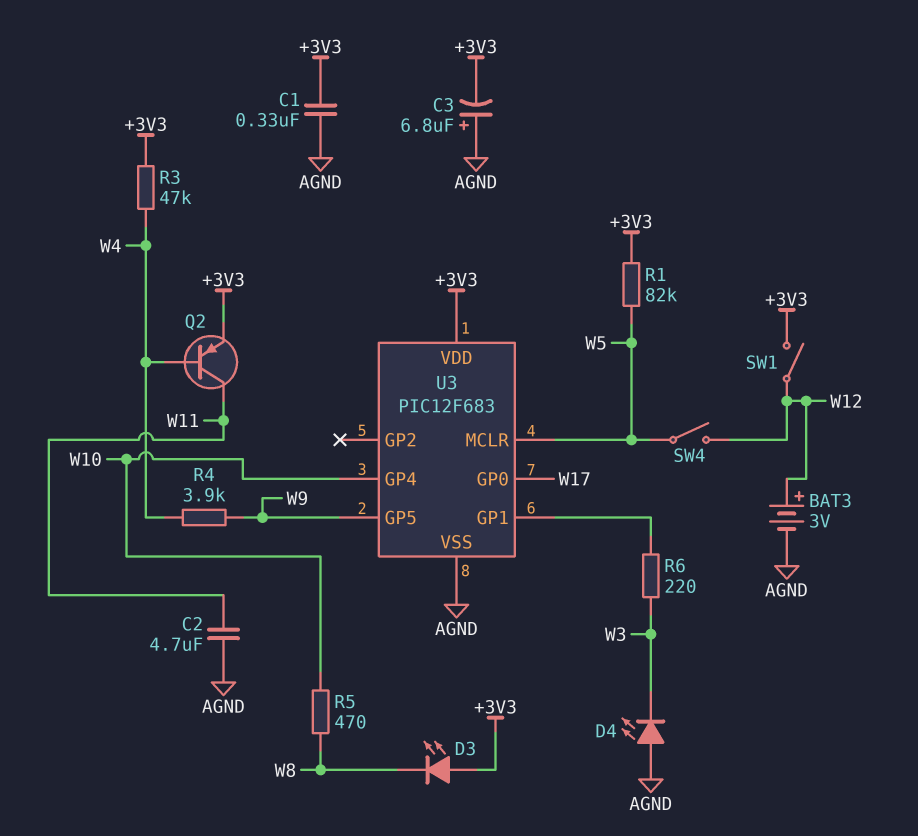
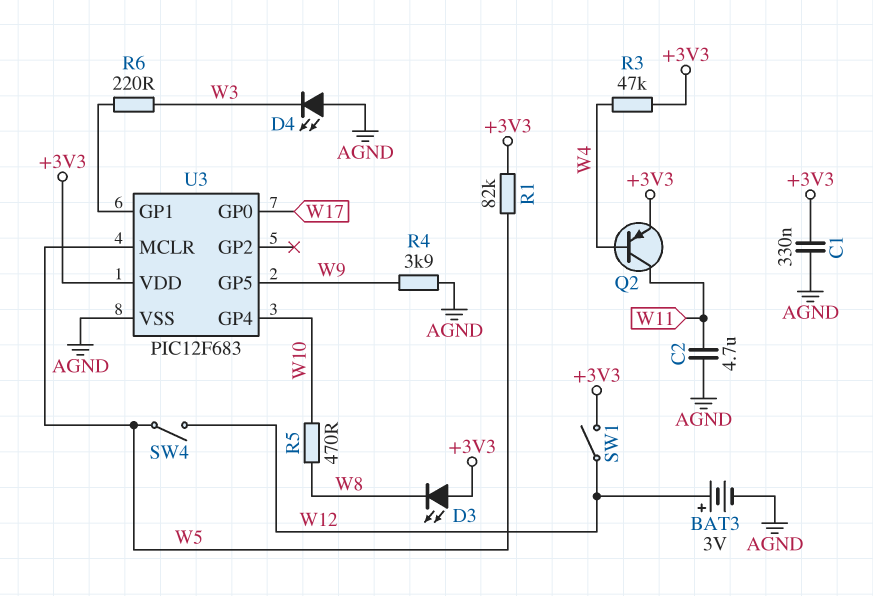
C3: 6.8uF (plus AGND, minus +3V3) -> none
R4: 3.9k (W4, W9) -> 3.9k (AGND, W9)

